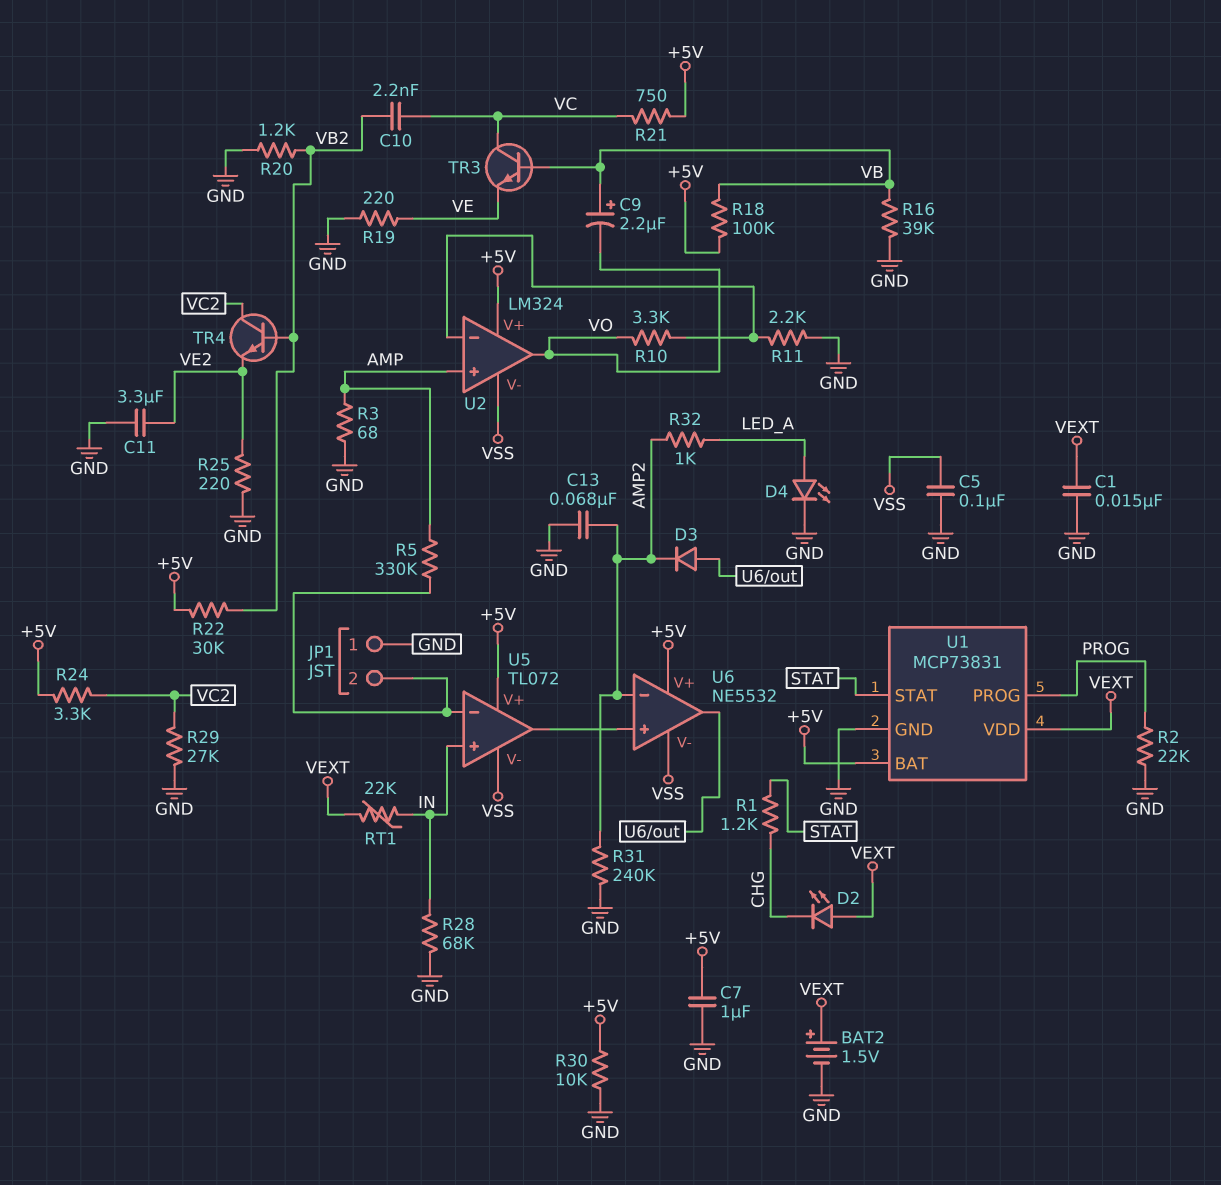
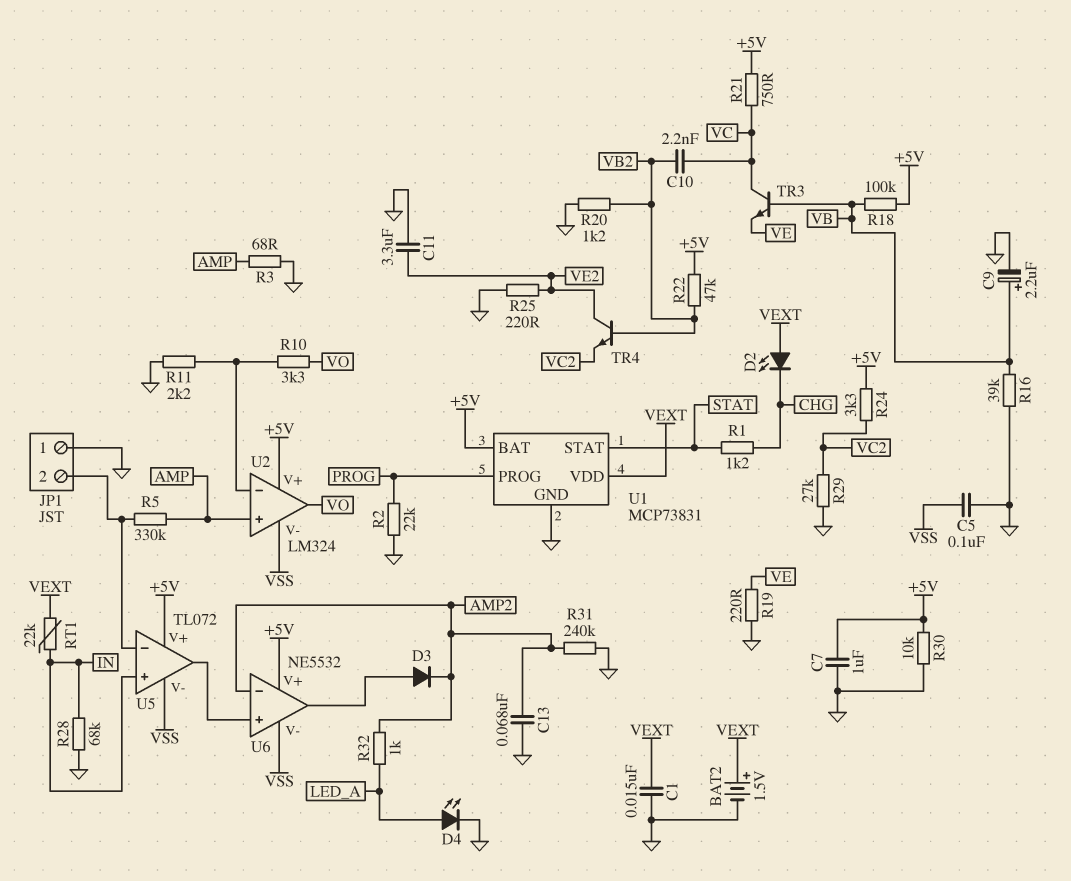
C9: 2.2uF (plus VB, minus VO) -> 2.2uF (plus VB, minus GND)
R22: 30k (+5V, VB2) -> 47k (+5V, VB2)
TR4: NPN (B VB2, C VC2, E VE2) -> NPN (B VB2, C VE2, E VC2)

